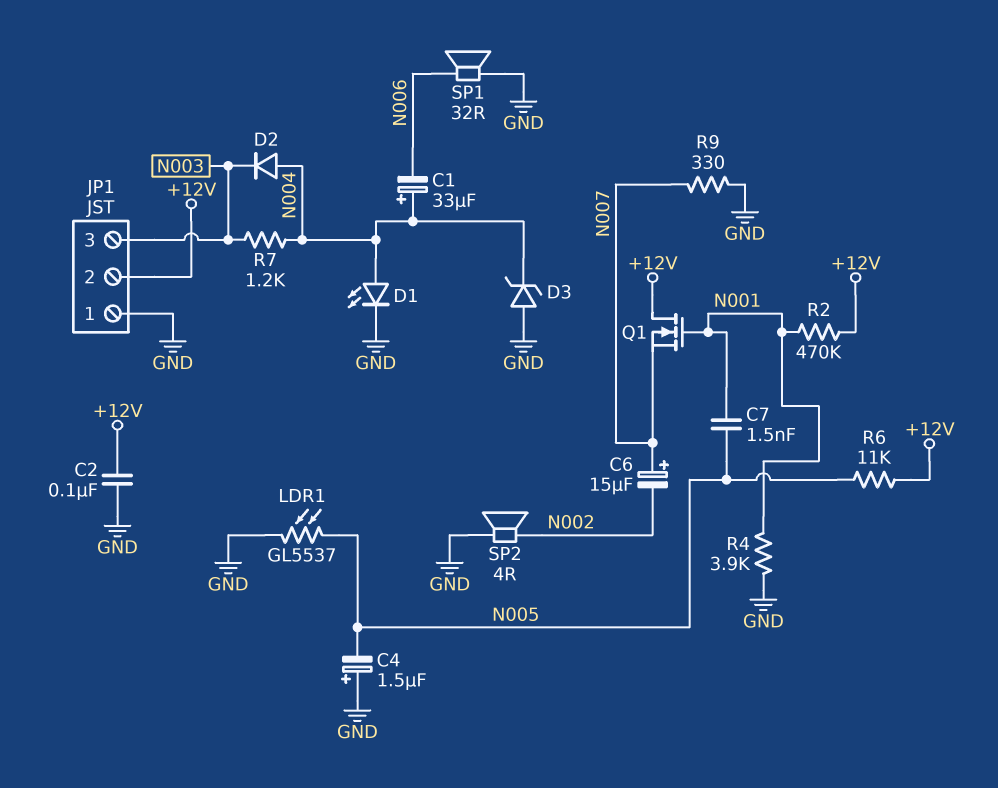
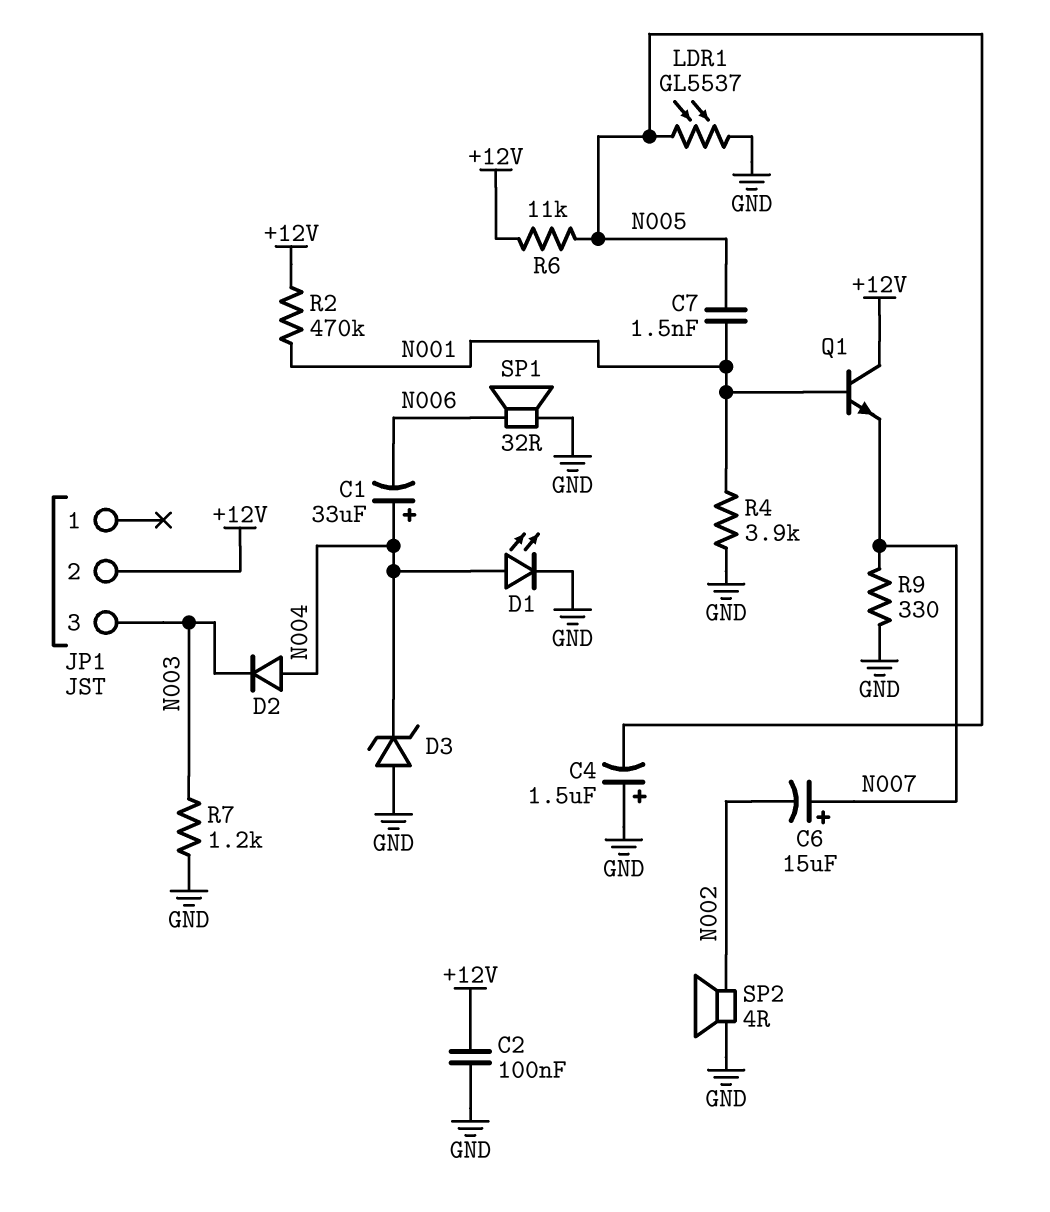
JP1 pin 1: GND -> none
Q1: NMOS (G N001, D +12V, S N007) -> NPN (B N001, C +12V, E N007)
R7: 1.2k (N003, N004) -> 1.2k (GND, N003)

